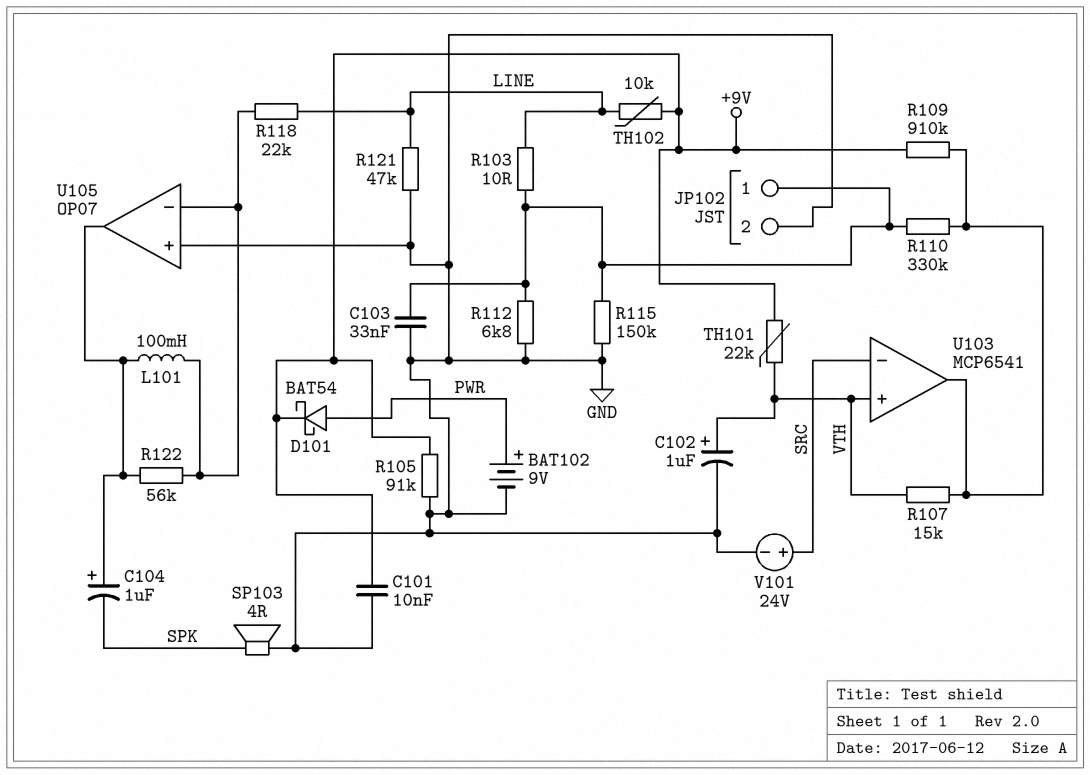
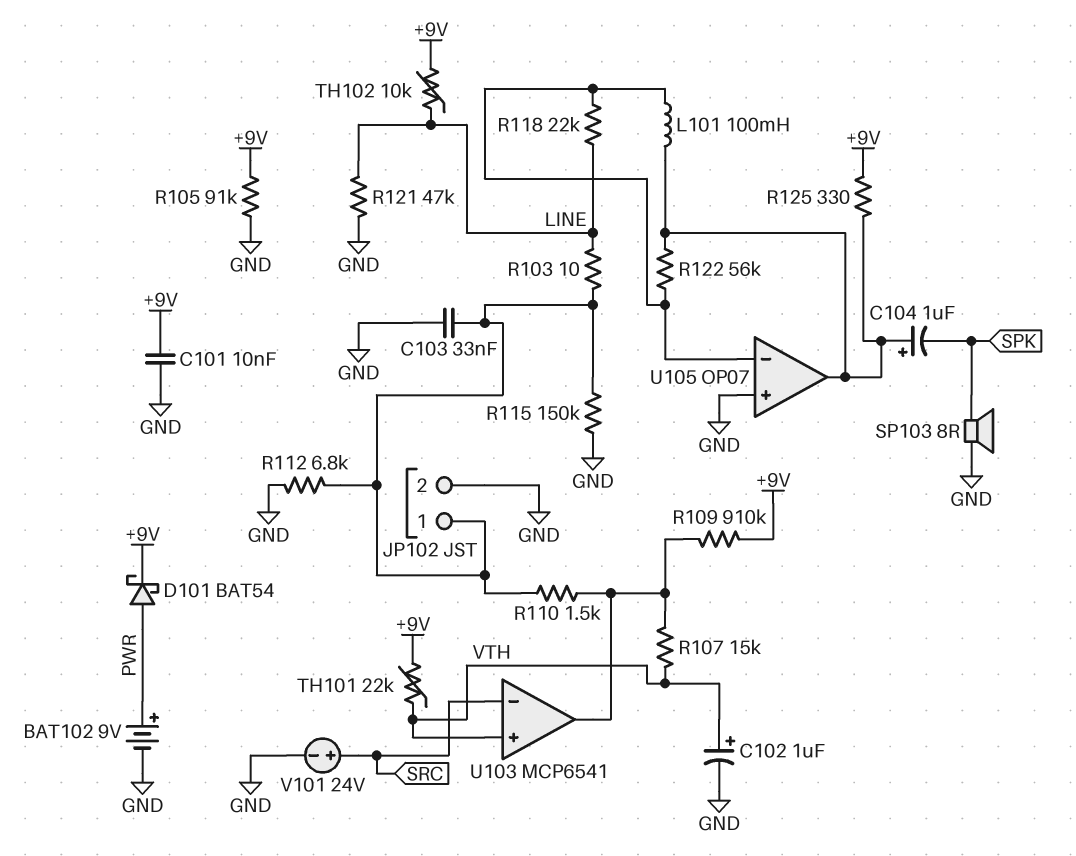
R110: 330k (JP102/1, U103/out) -> 1.5k (JP102/1, U103/out)
R125: none -> 330 (+9V, U105/out)
SP103: speaker 4R (GND, SPK) -> speaker 8R (GND, SPK)

